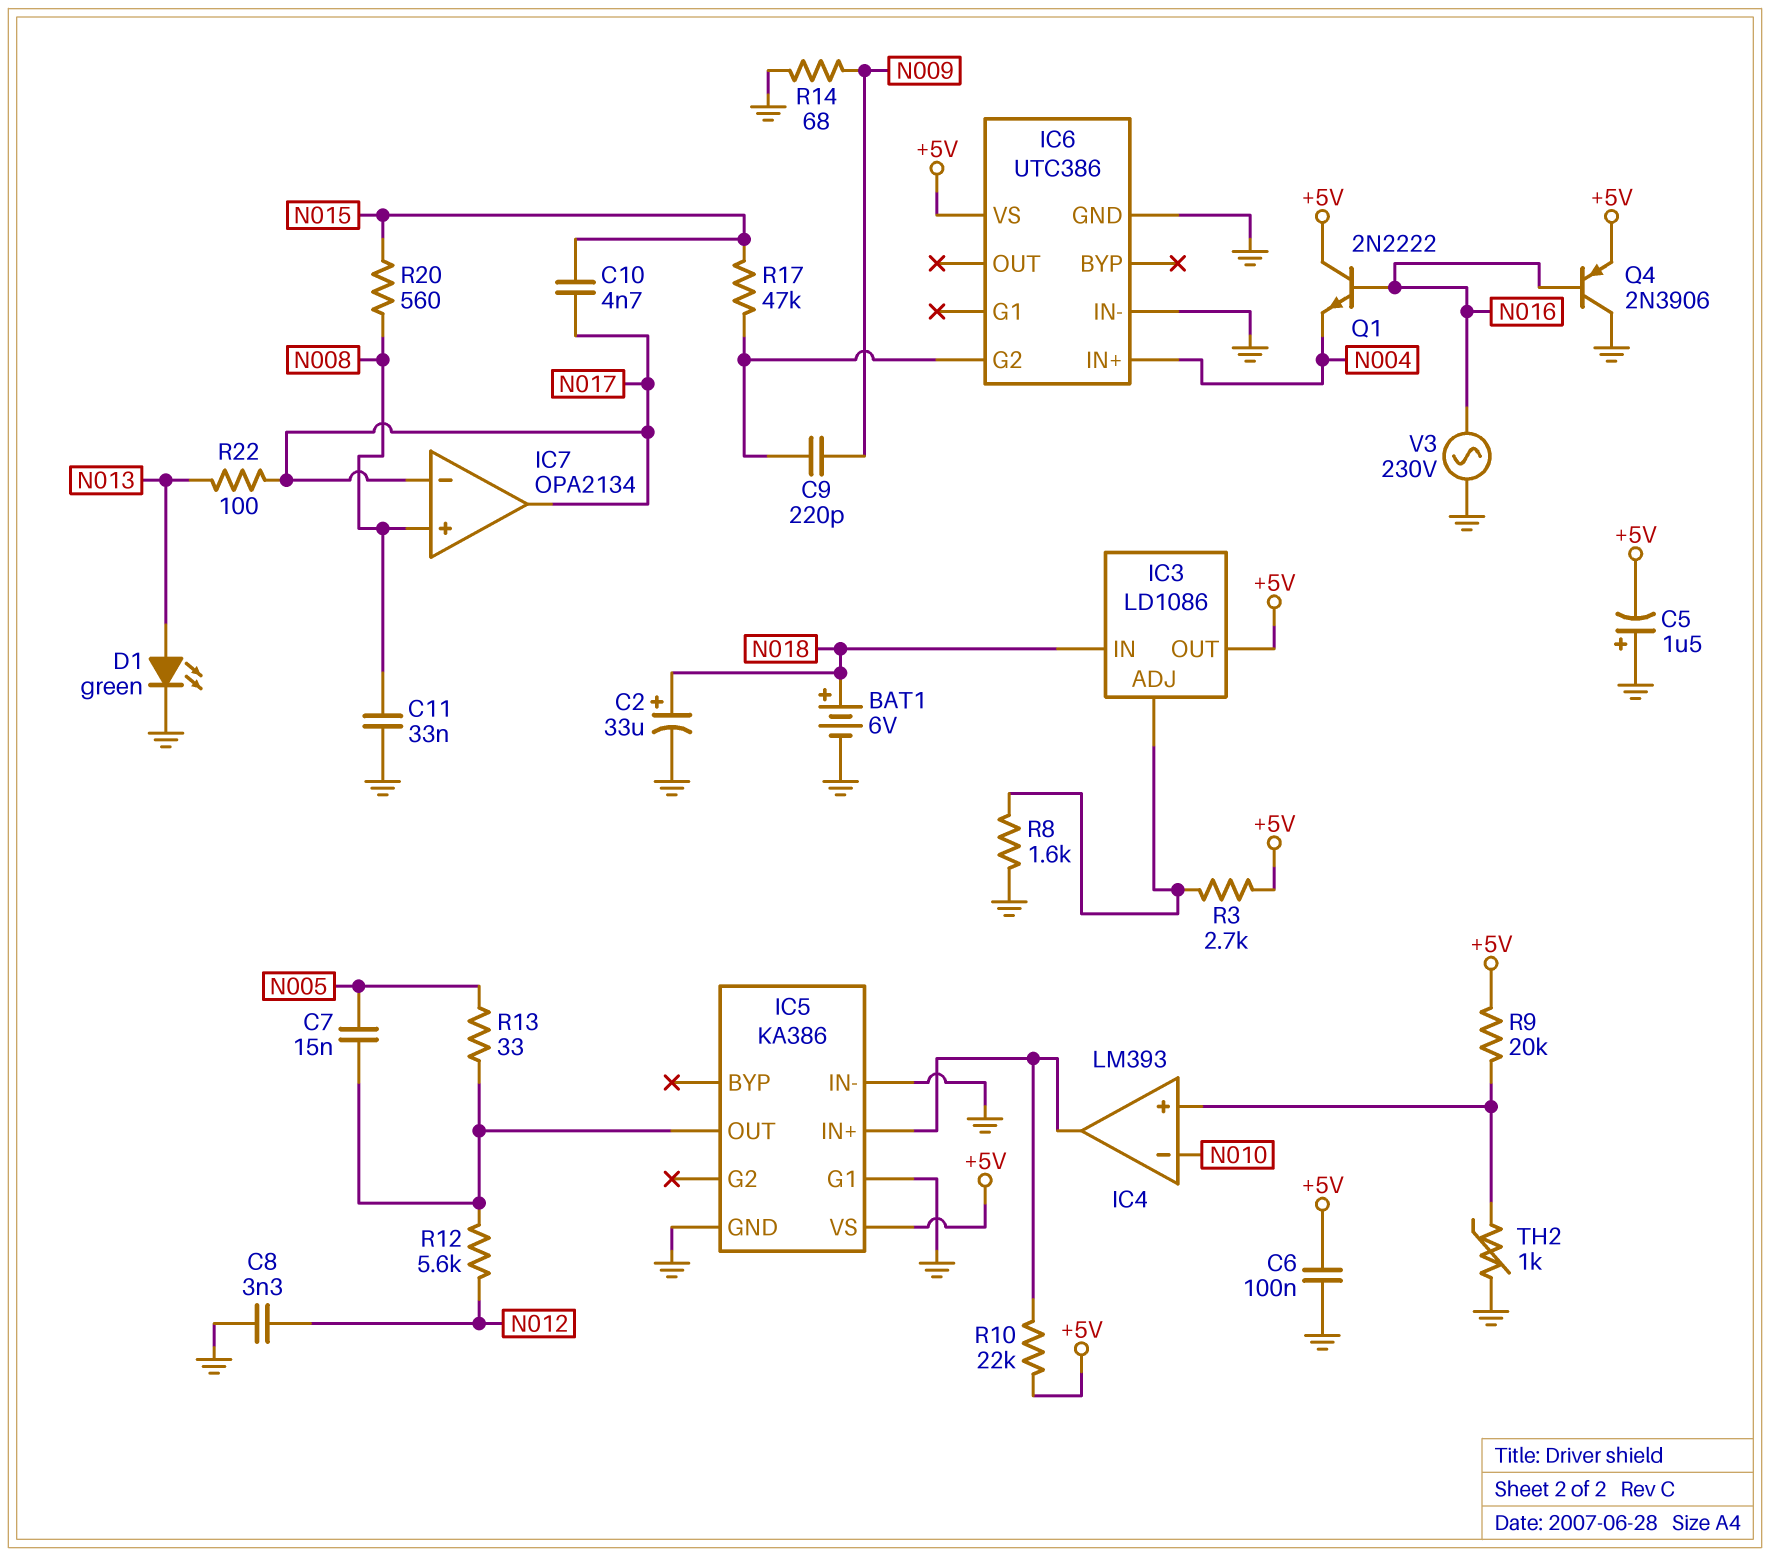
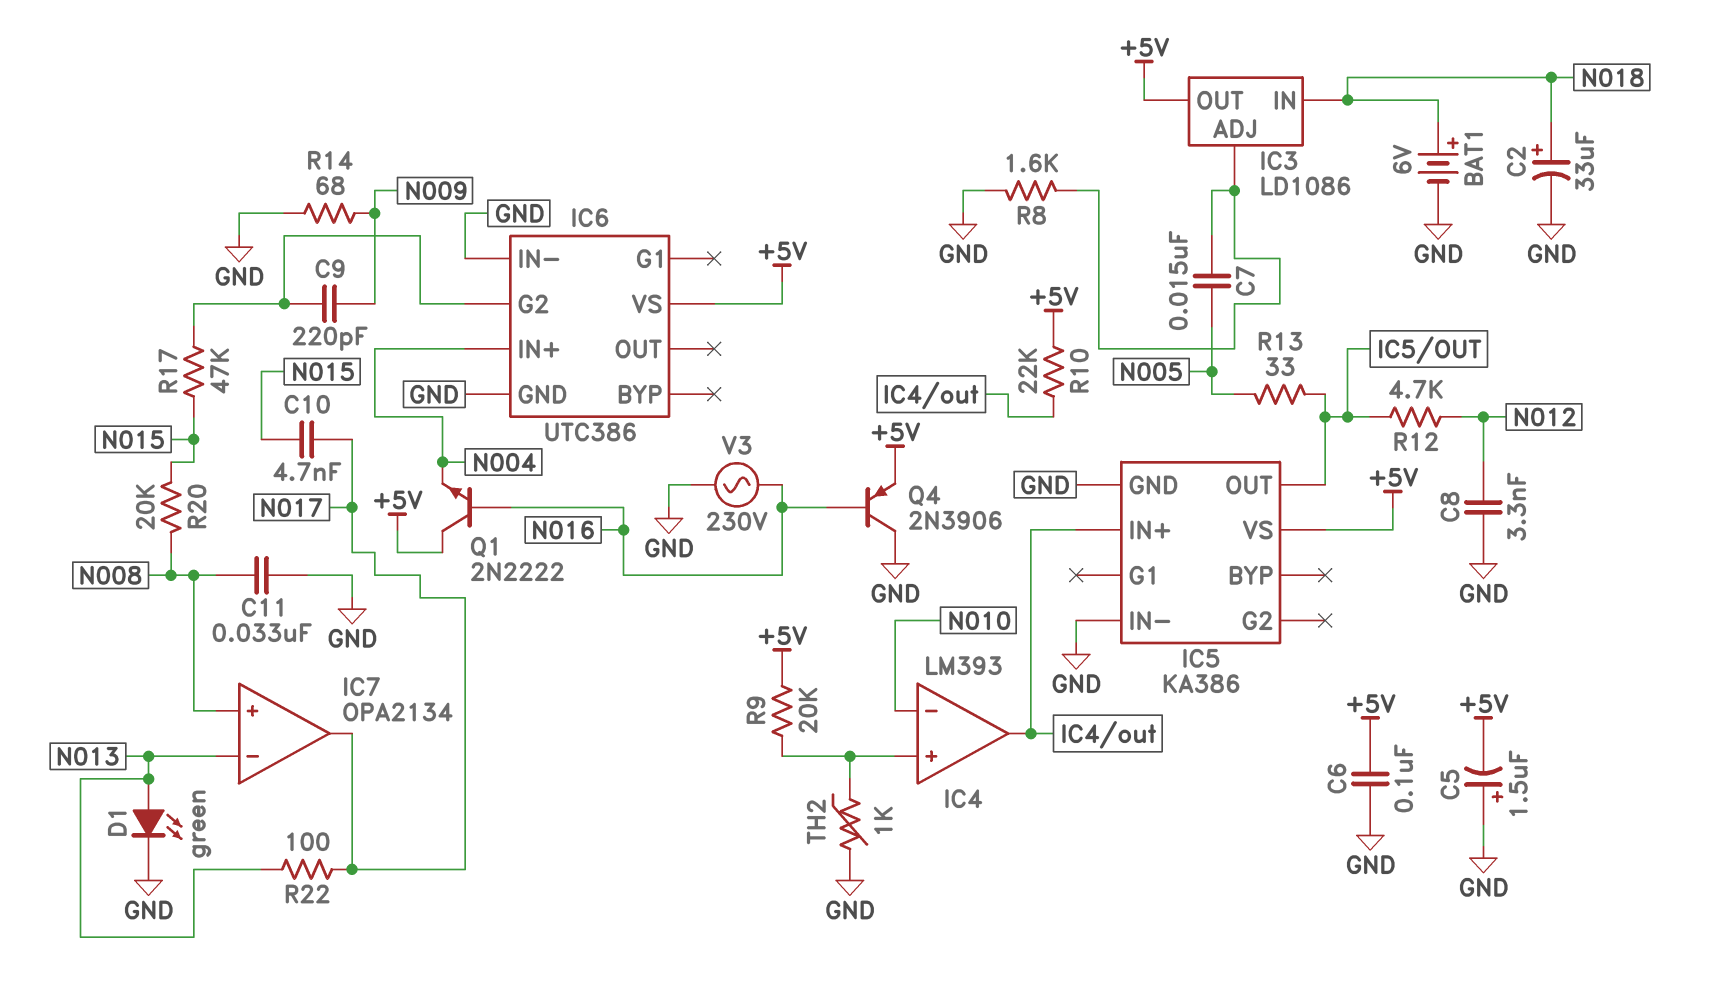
C7: 15nF (IC5/OUT, N005) -> 15nF (IC3/ADJ, N005)
IC5 pin G1: GND -> none
IC7 pin in-: N017 -> N013
R3: 2.7k (+5V, IC3/ADJ) -> none
R12: 5.6k (IC5/OUT, N012) -> 4.7k (IC5/OUT, N012)
R20: 560 (N008, N015) -> 20k (N008, N015)

